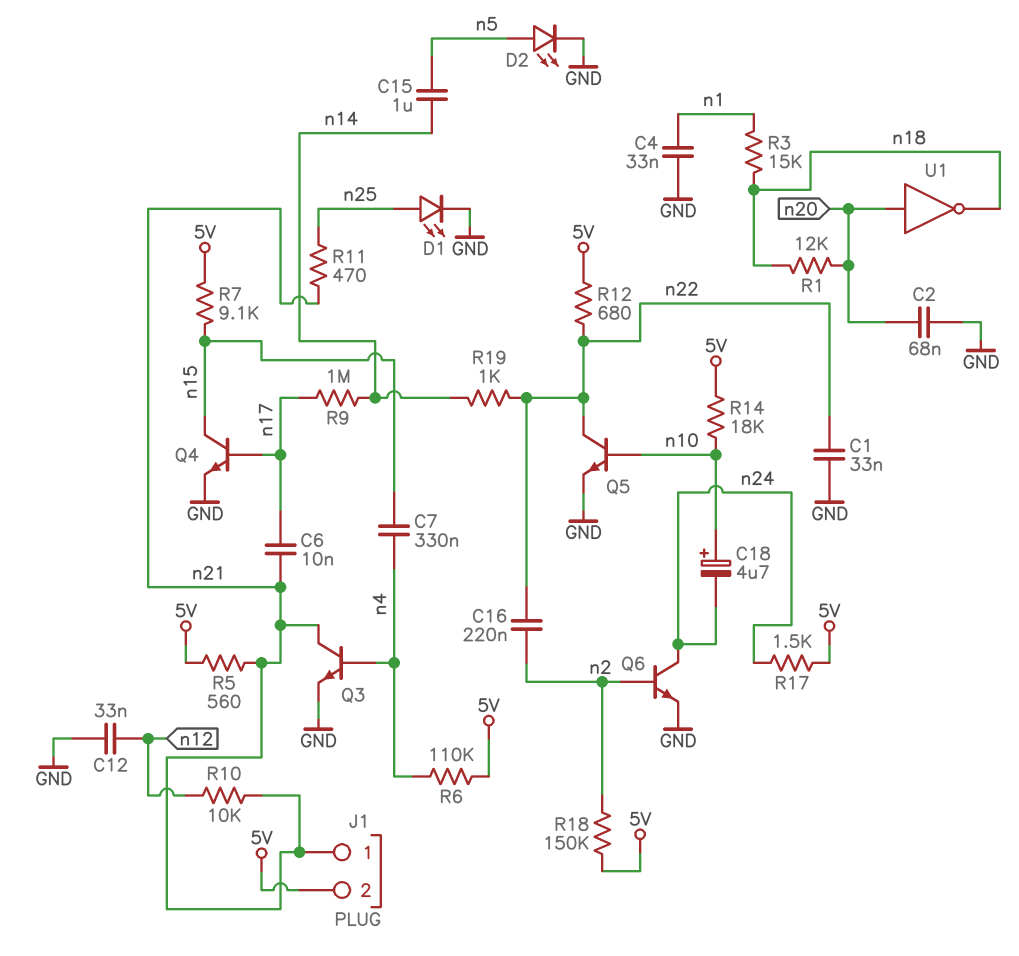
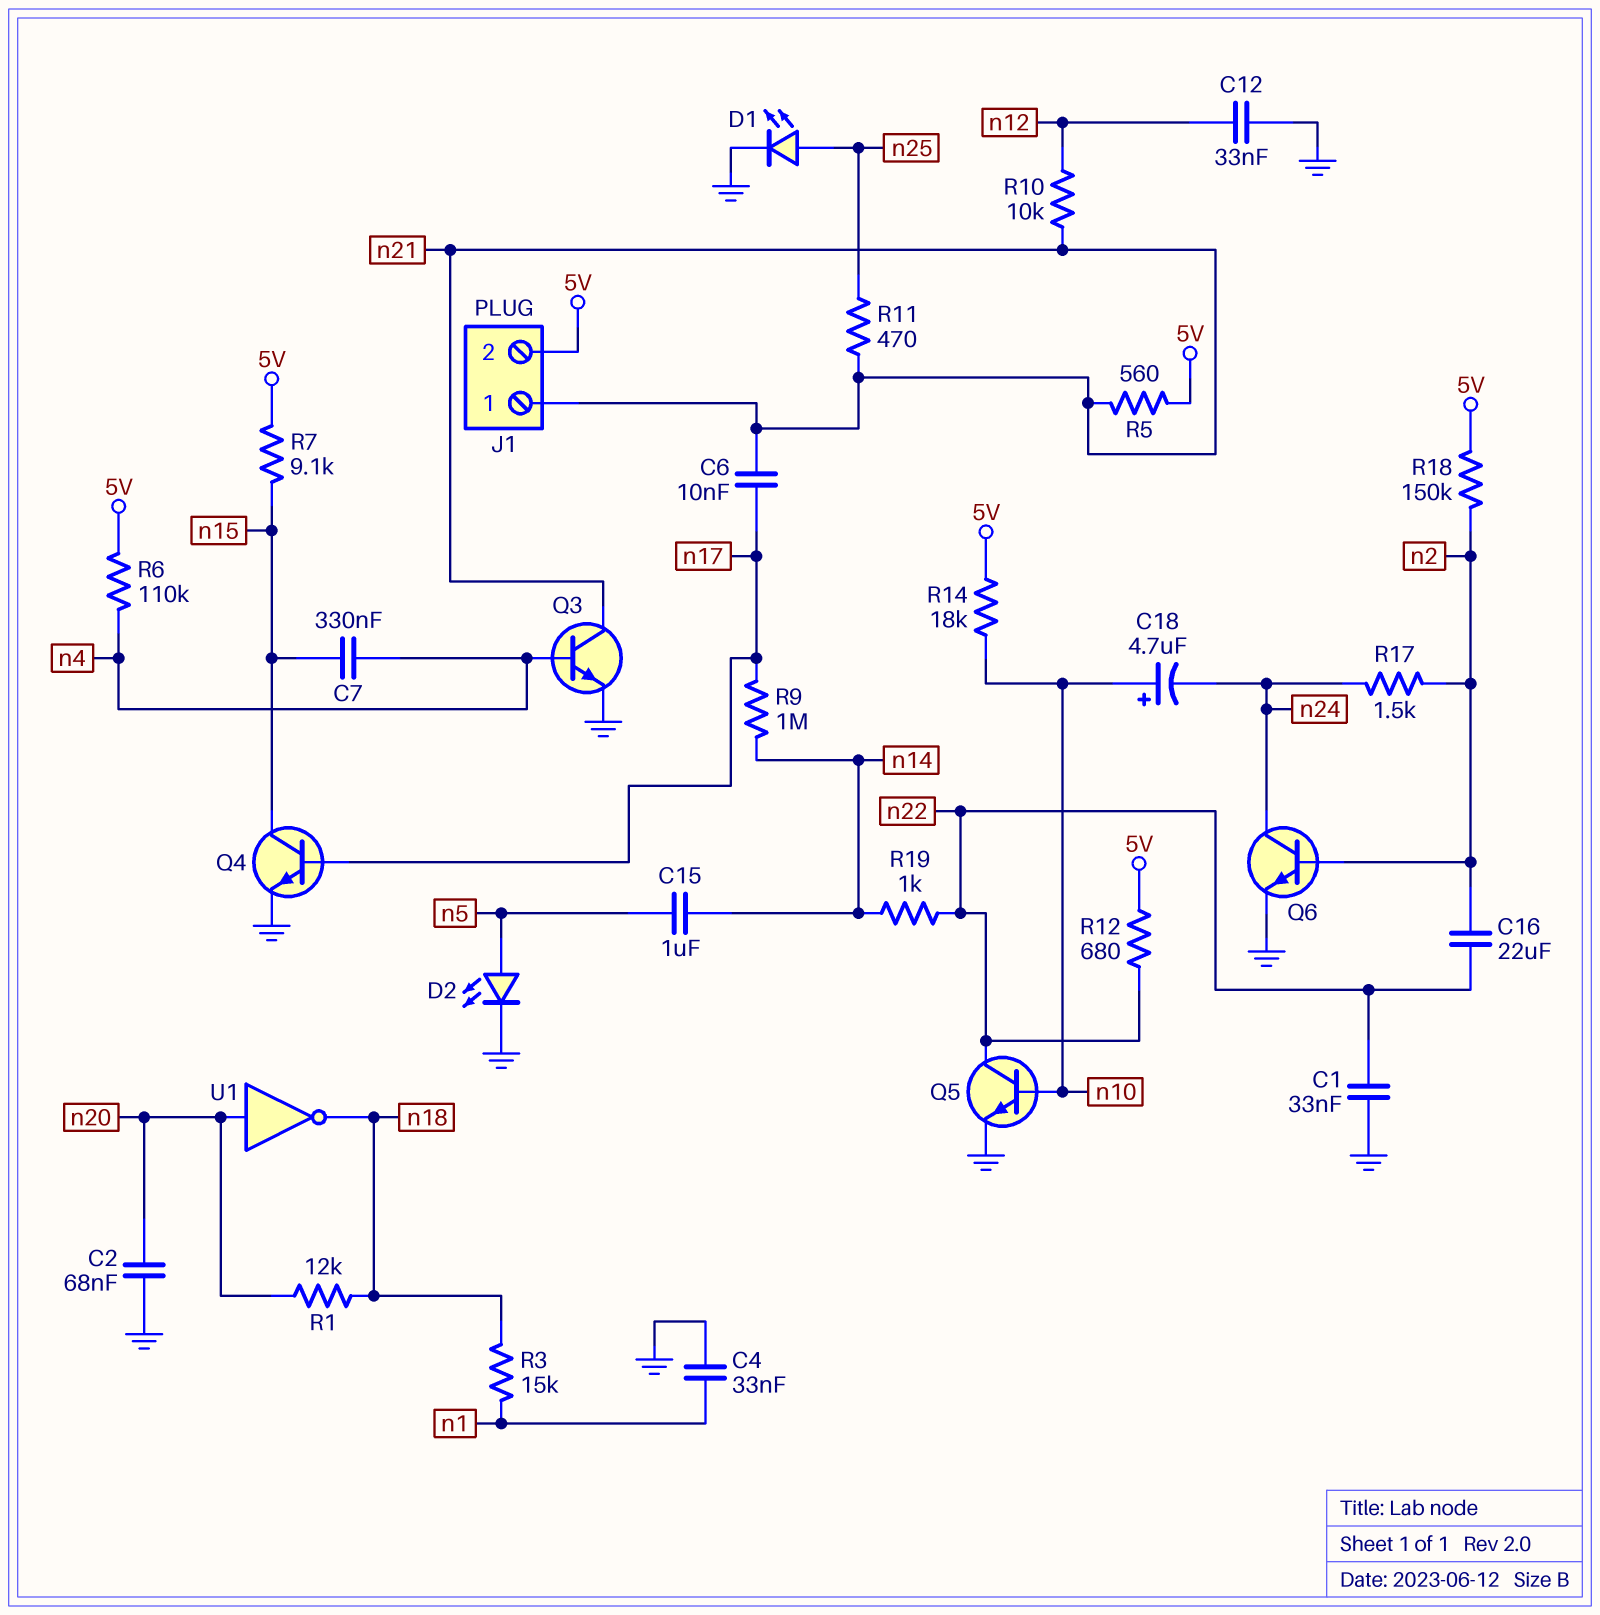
C16: 220nF (n2, n22) -> 22uF (n2, n22)
R17: 1.5k (5V, n24) -> 1.5k (n2, n24)

